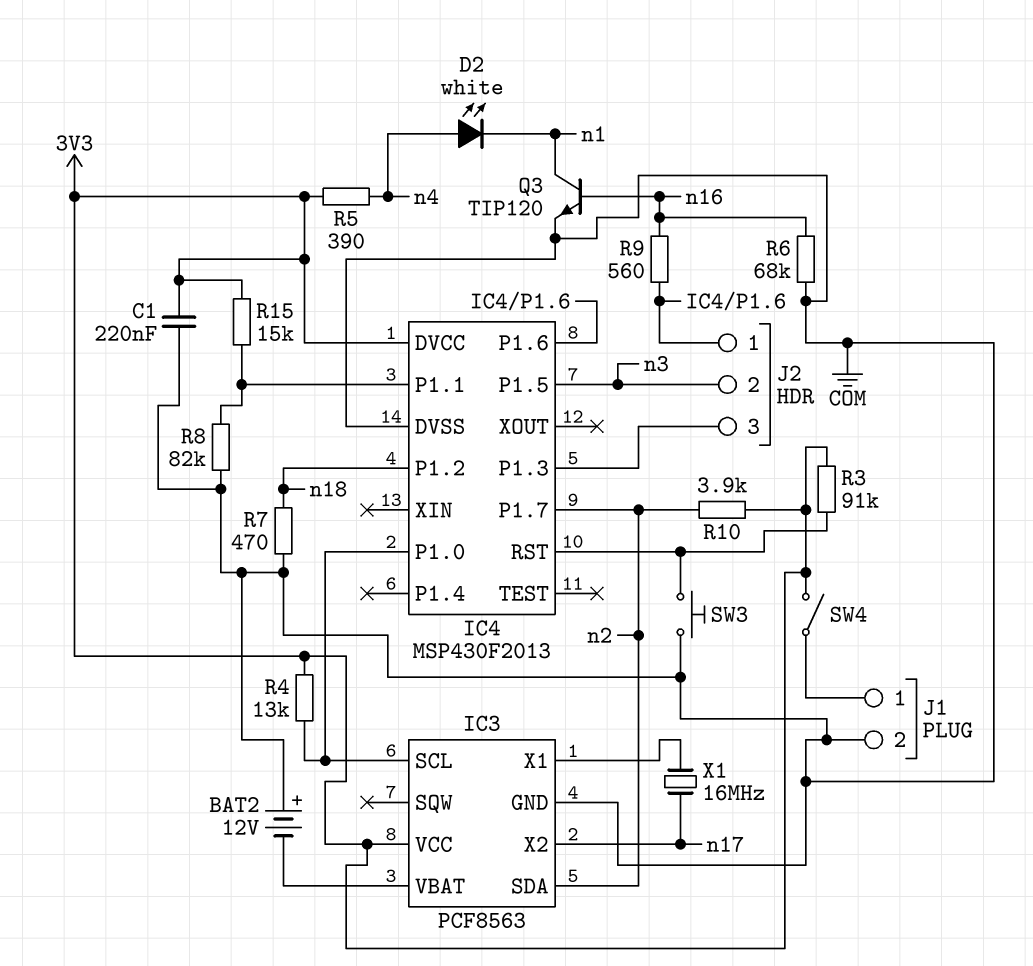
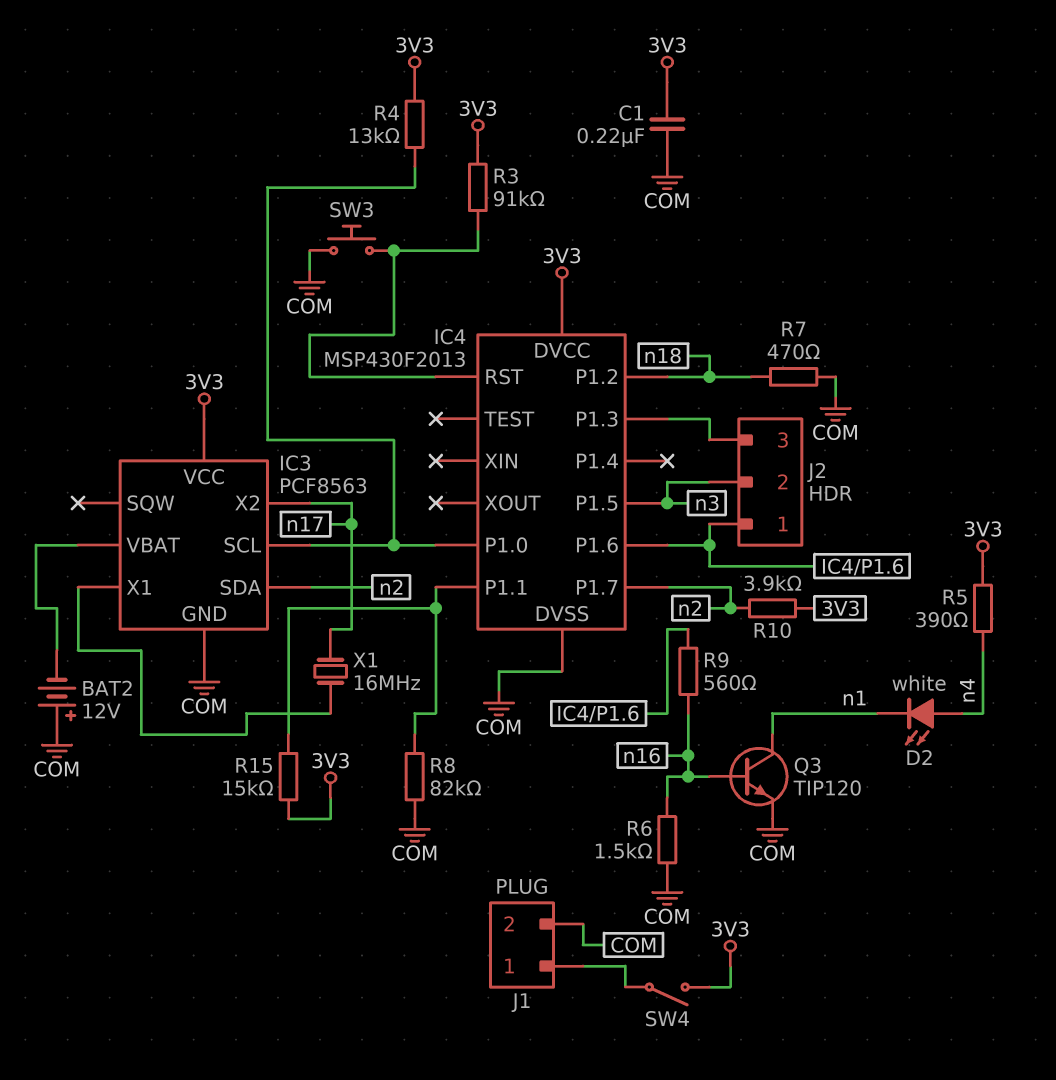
R6: 68k (COM, n16) -> 1.5k (COM, n16)

